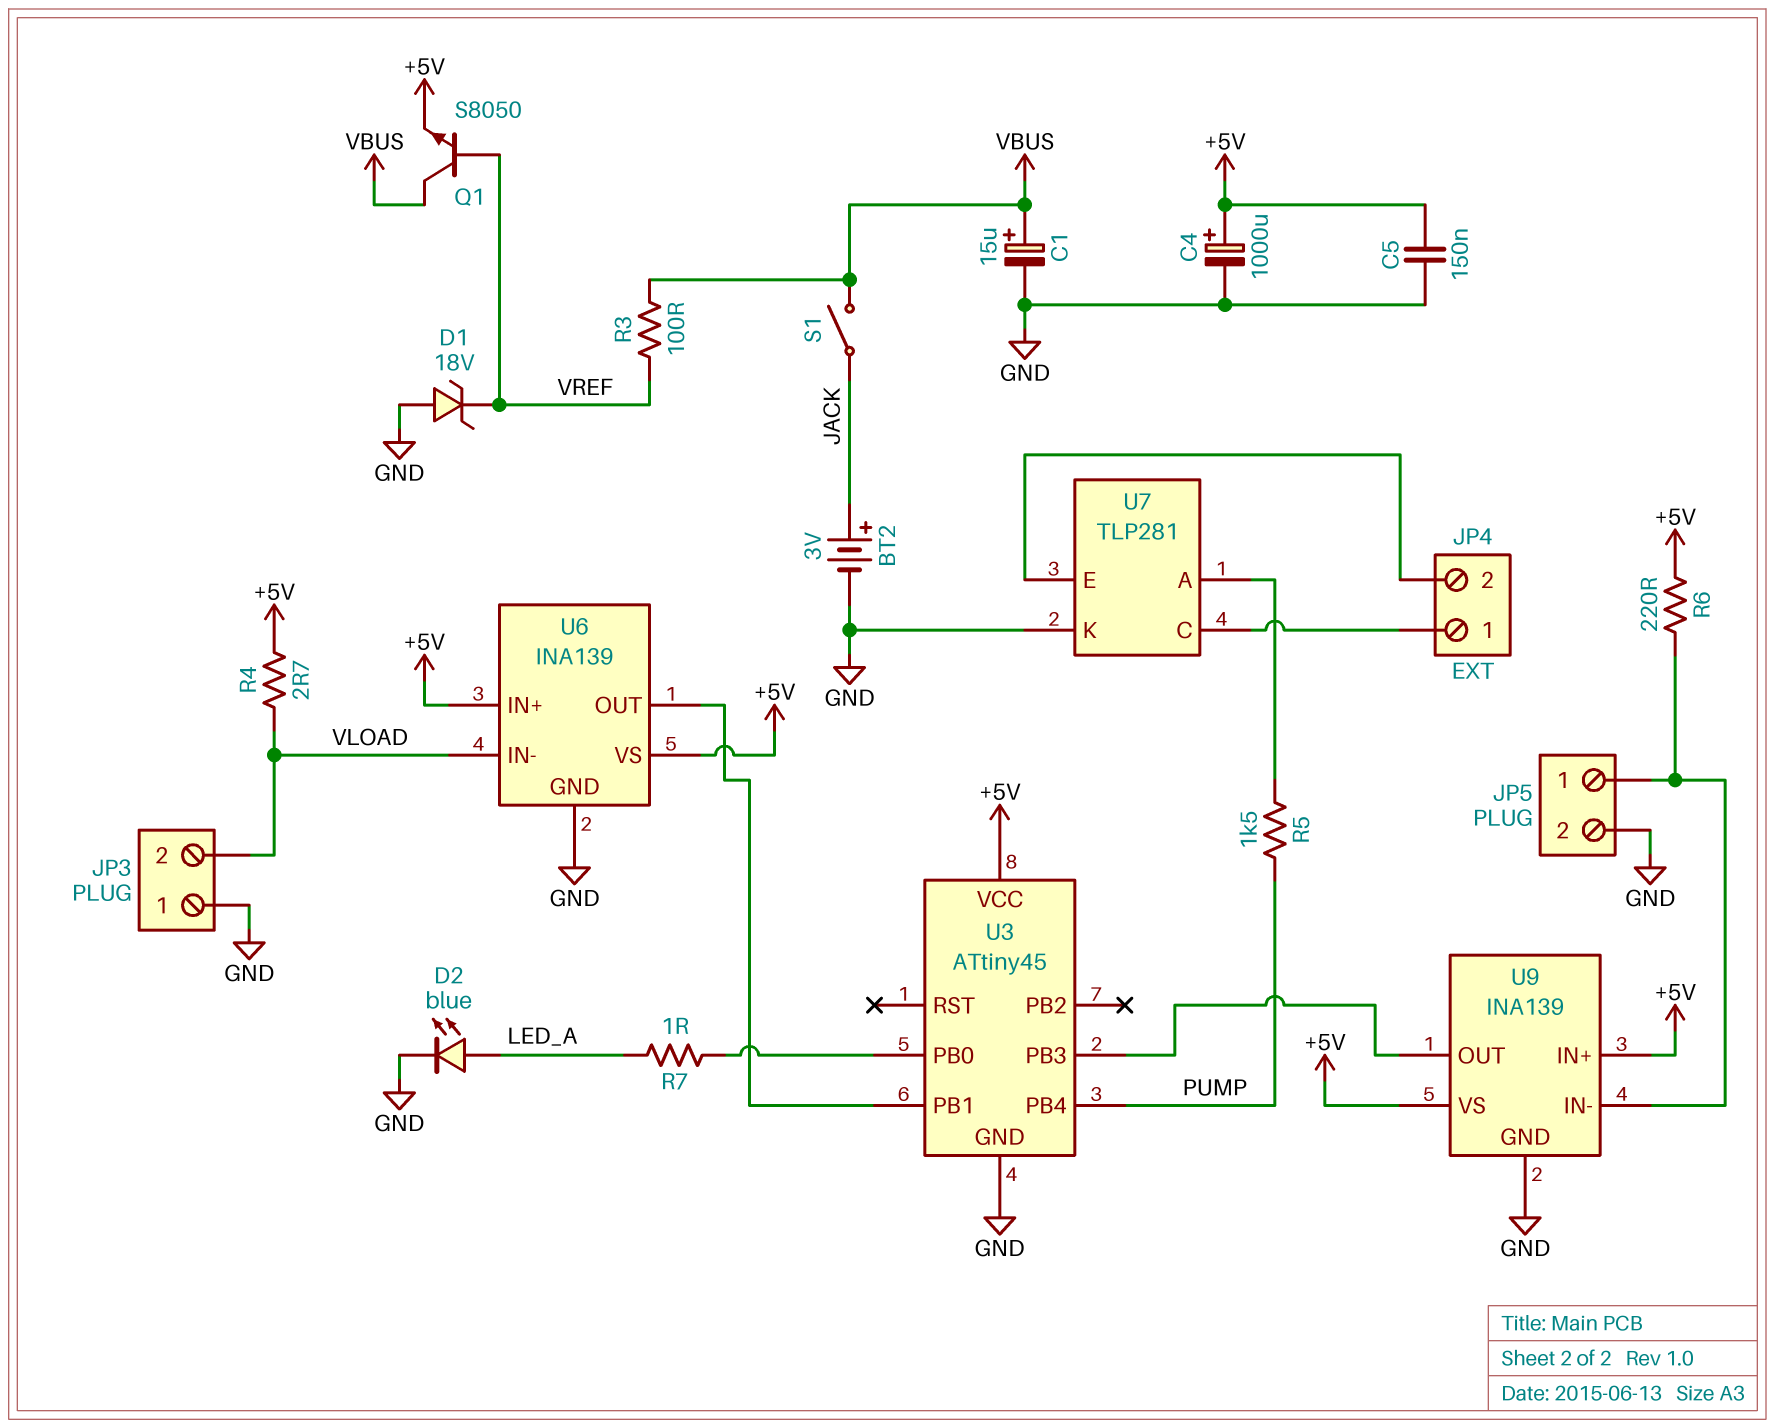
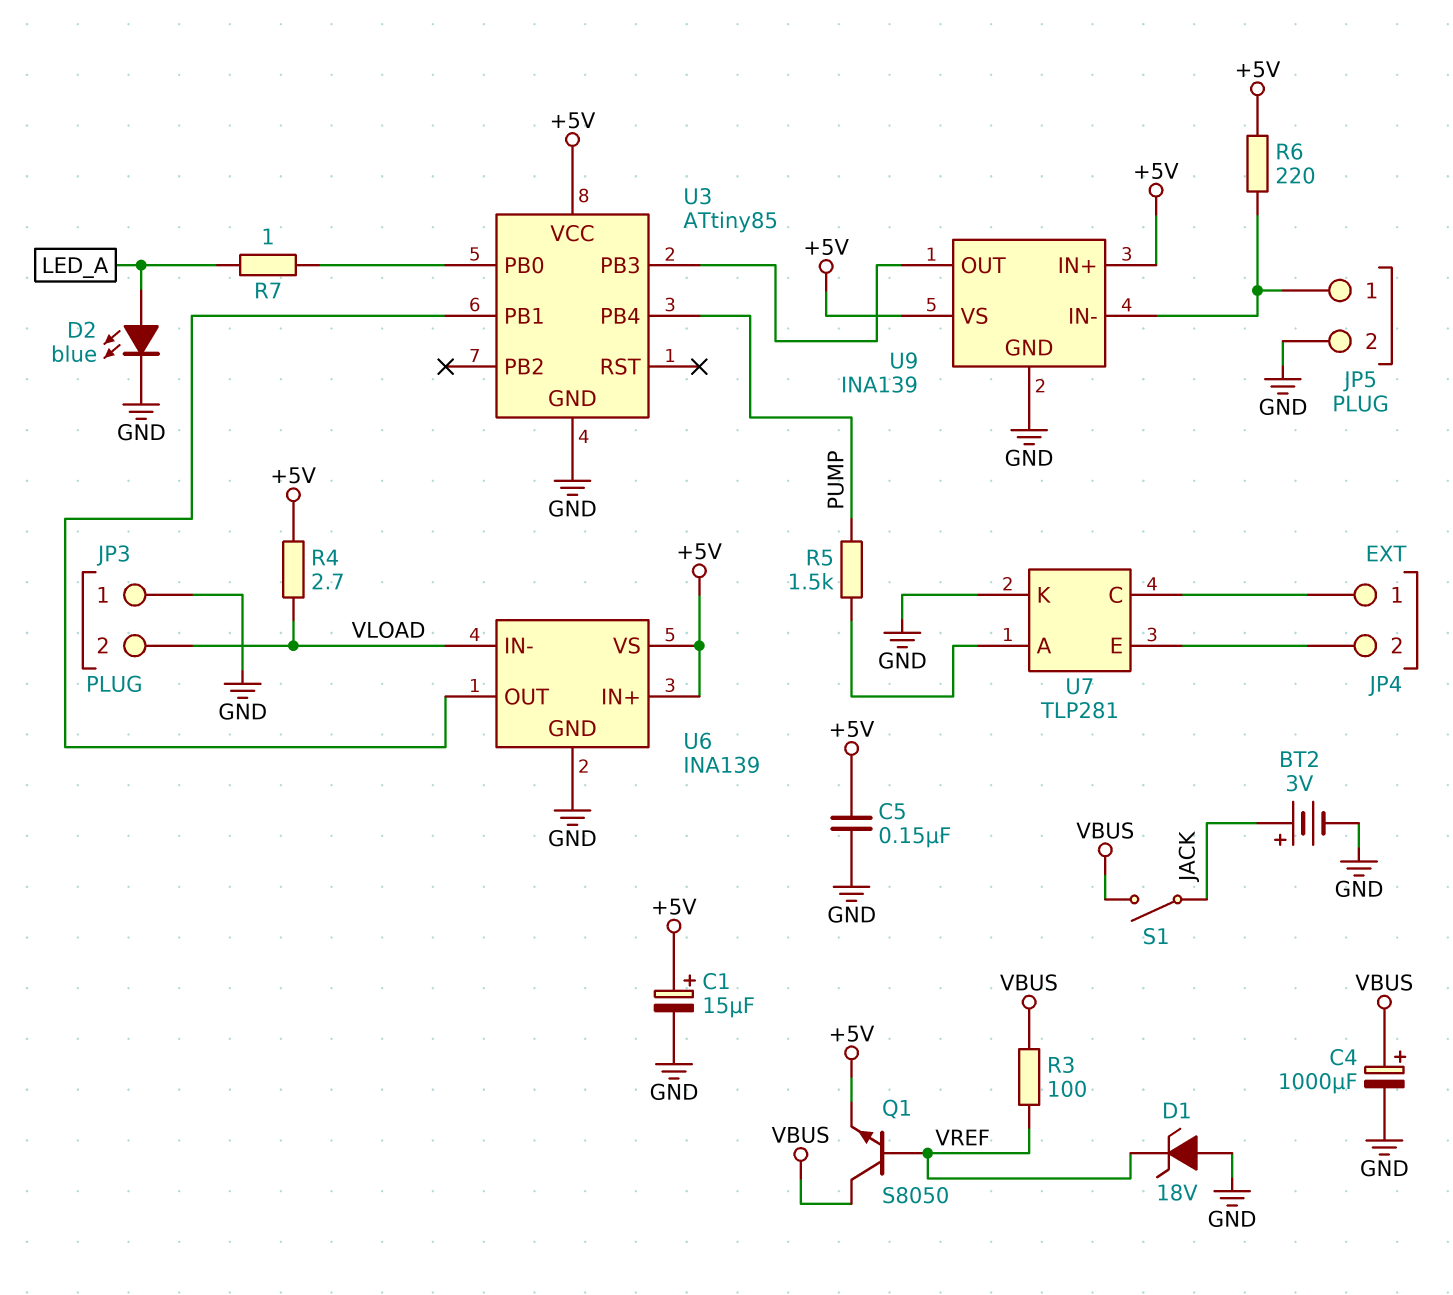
C1: 15uF (plus VBUS, minus GND) -> 15uF (plus +5V, minus GND)
C4: 1000uF (plus +5V, minus GND) -> 1000uF (plus VBUS, minus GND)
U3: ATtiny45 -> ATtiny85

